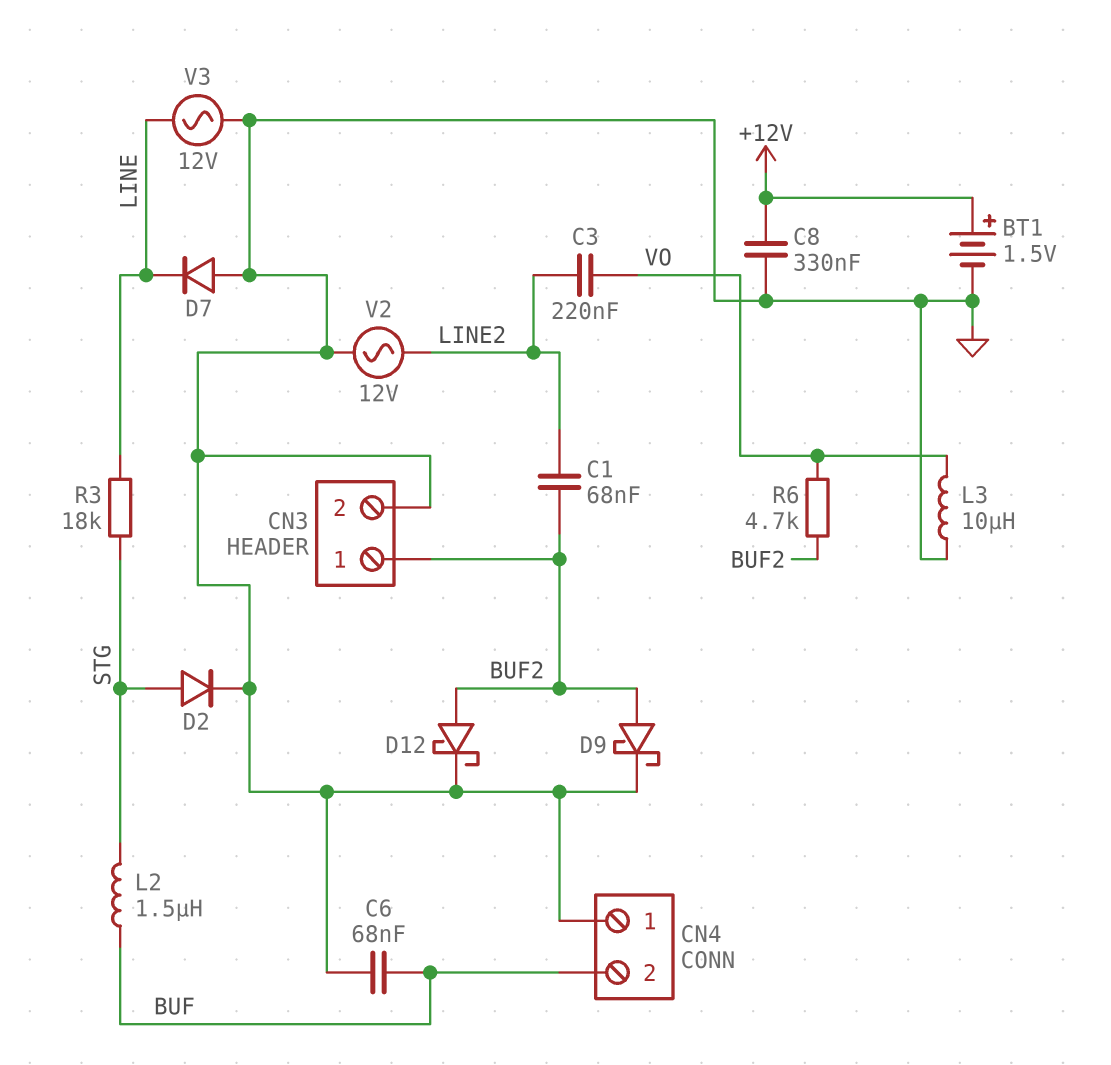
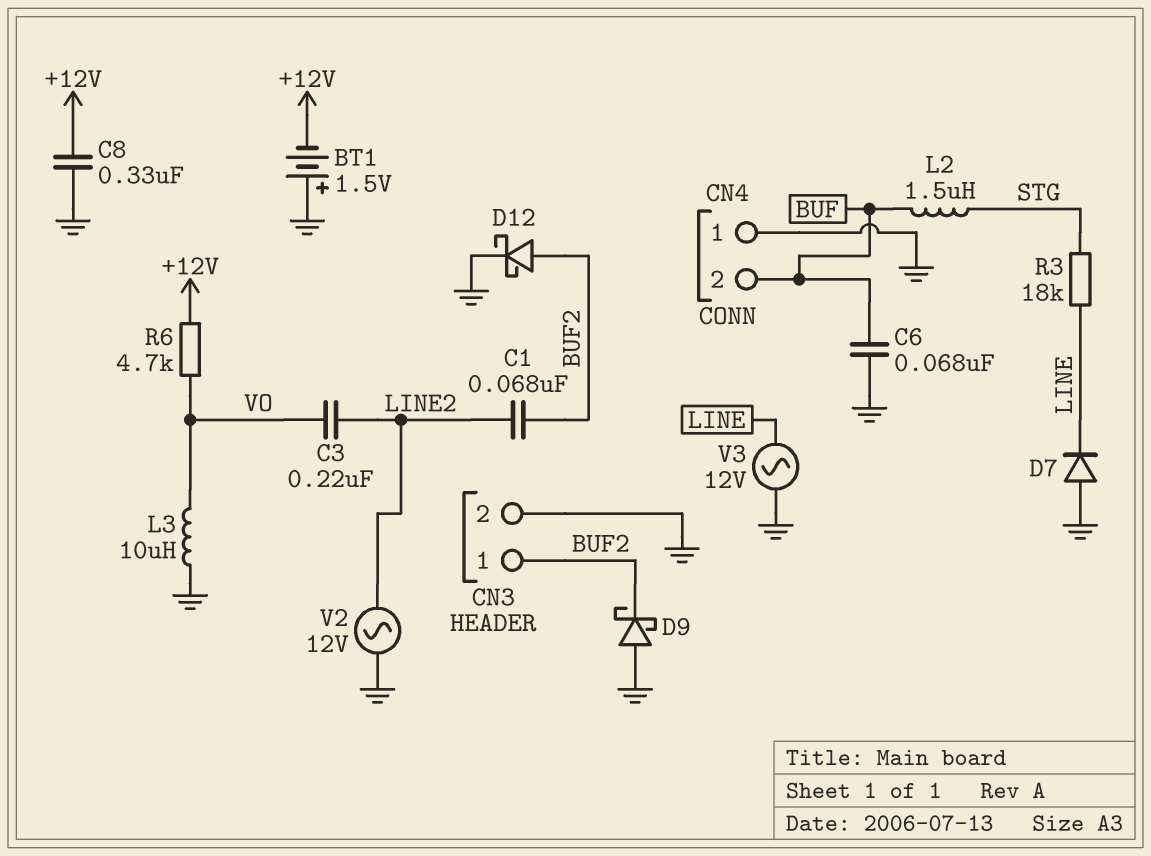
BT1: 1.5V (plus +12V, minus GND) -> 1.5V (plus GND, minus +12V)
D2: diode (A STG, K GND) -> none
D9: schottky (A BUF2, K GND) -> schottky (A GND, K BUF2)
R6: 4.7k (BUF2, VO) -> 4.7k (+12V, VO)

